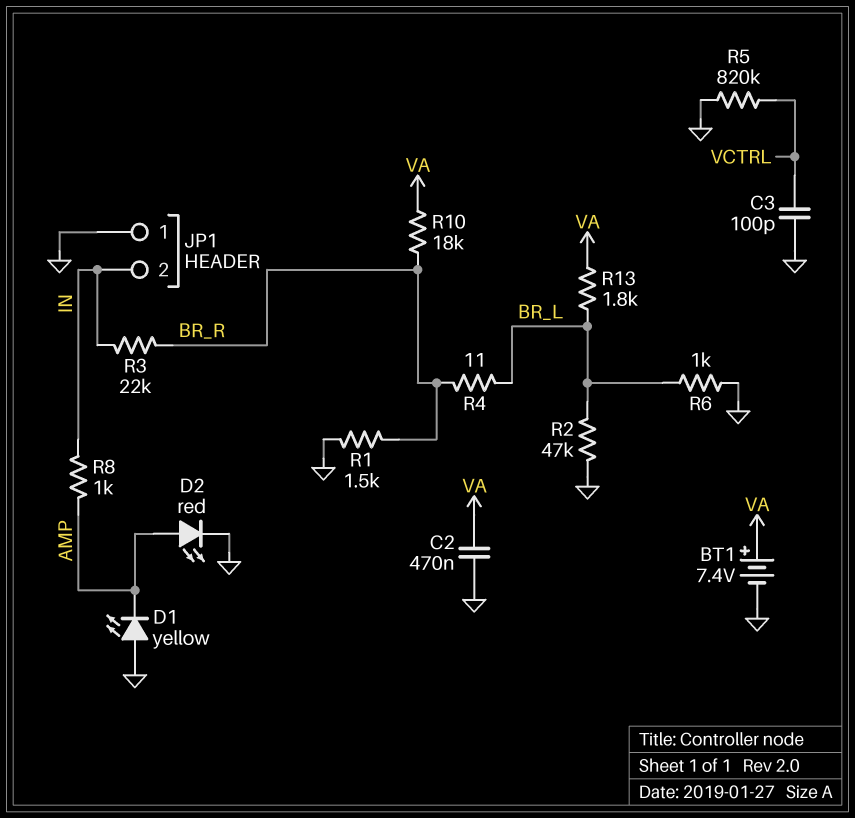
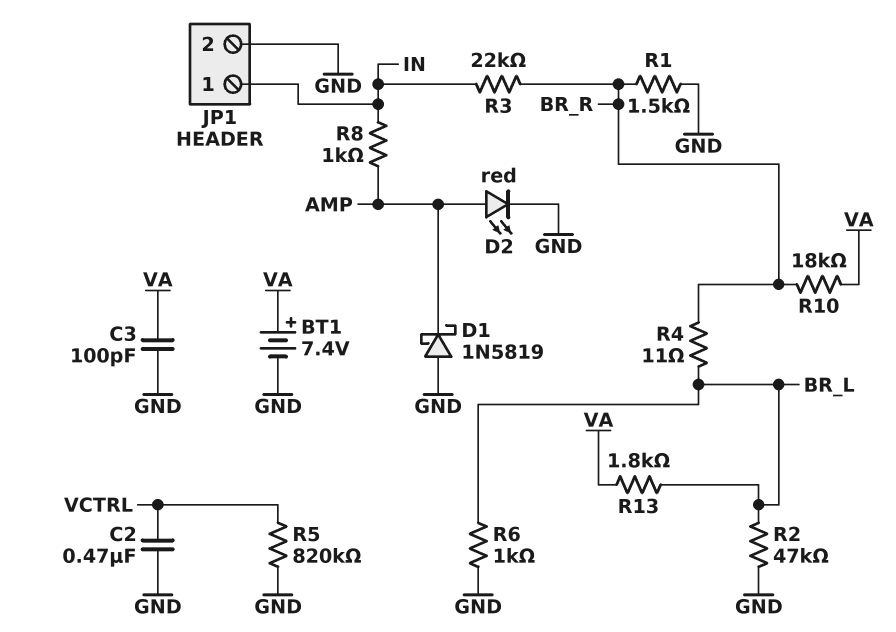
C2: 470nF (GND, VA) -> 470nF (GND, VCTRL)
C3: 100pF (GND, VCTRL) -> 100pF (GND, VA)
D1: LED yellow (A GND, K AMP) -> schottky 1N5819 (A GND, K AMP)
JP1 pin 1: GND -> IN
JP1 pin 2: IN -> GND

